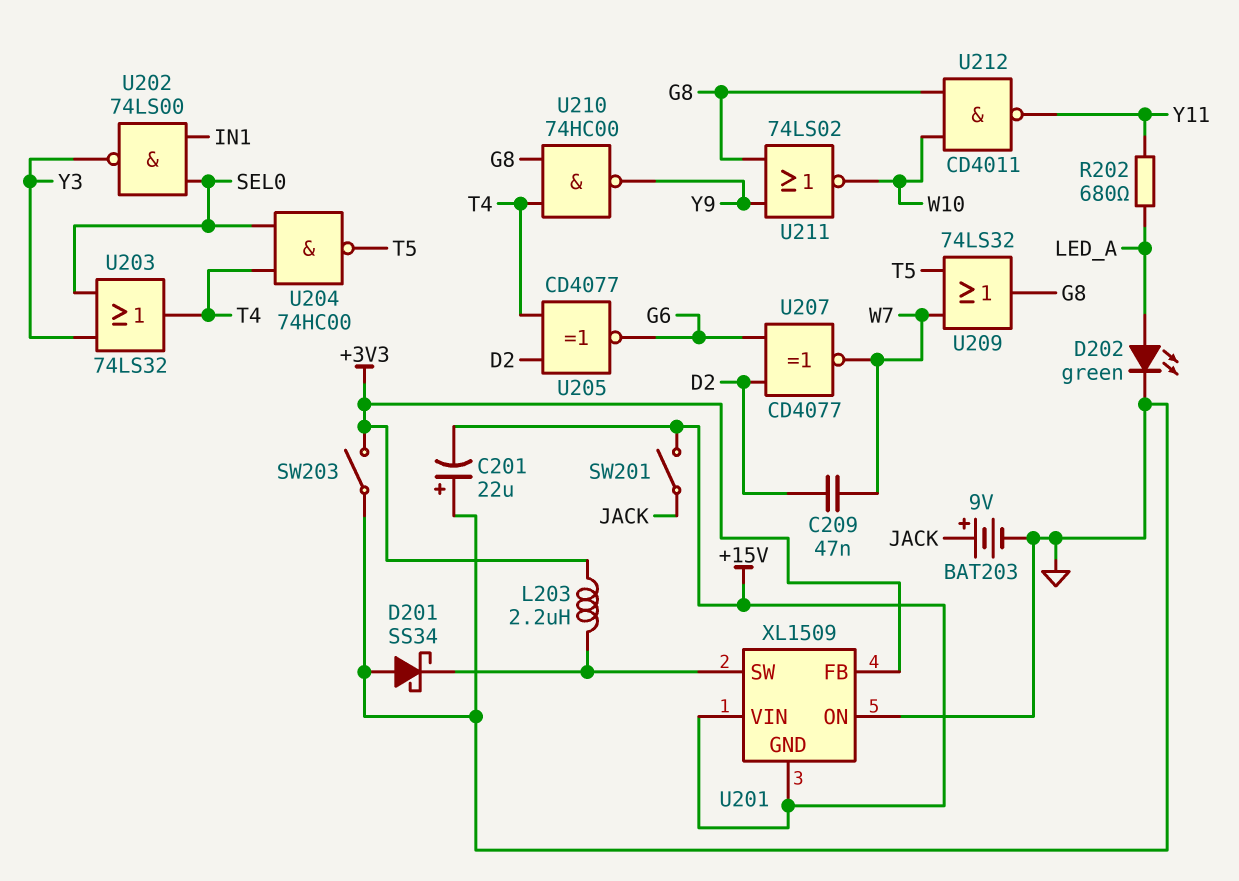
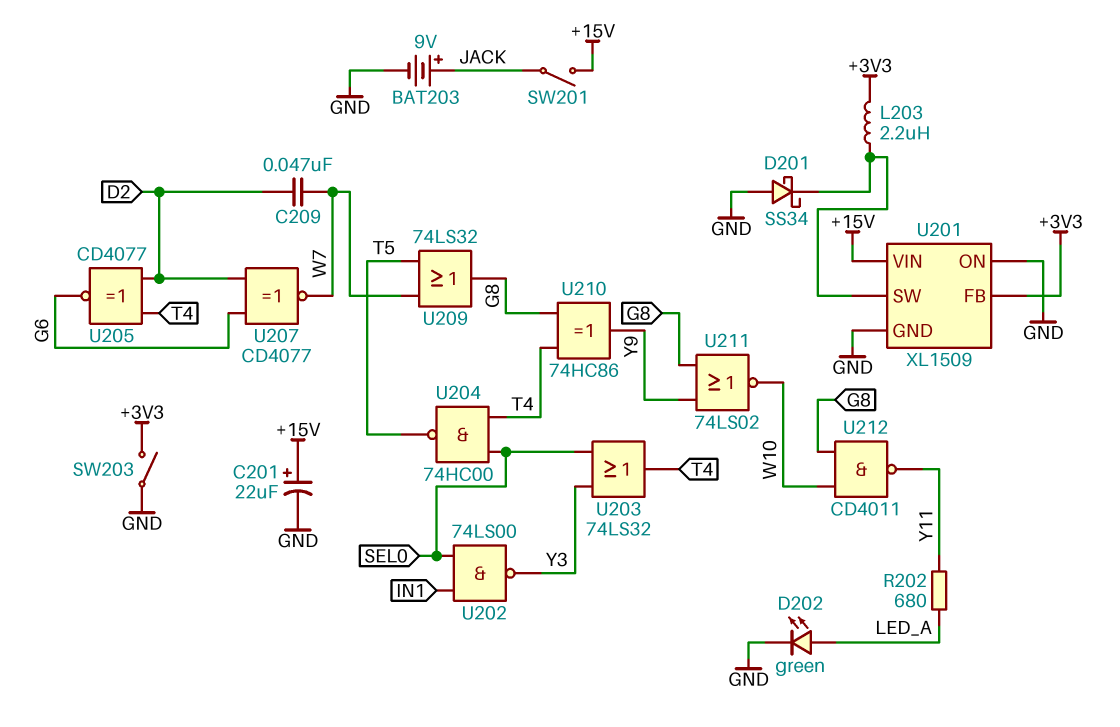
C201: 22uF (plus GND, minus +15V) -> 22uF (plus +15V, minus GND)
U201 pin GND: +15V -> GND
U210: NAND 74HC00 (in G8, in T4, out Y9) -> XOR 74HC86 (in G8, in T4, out Y9)

